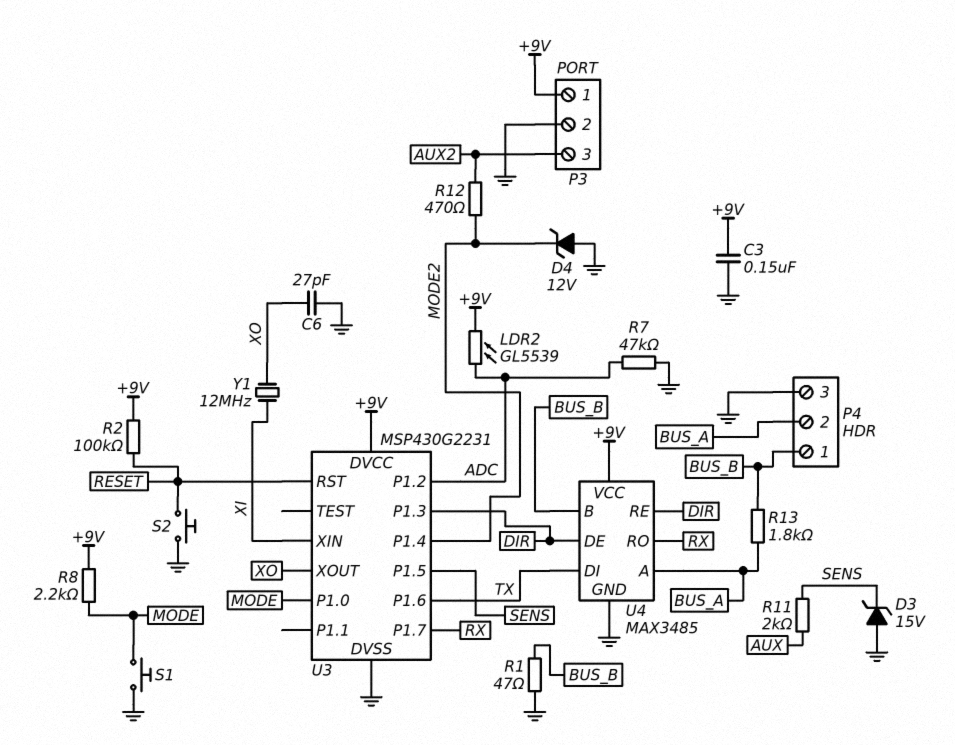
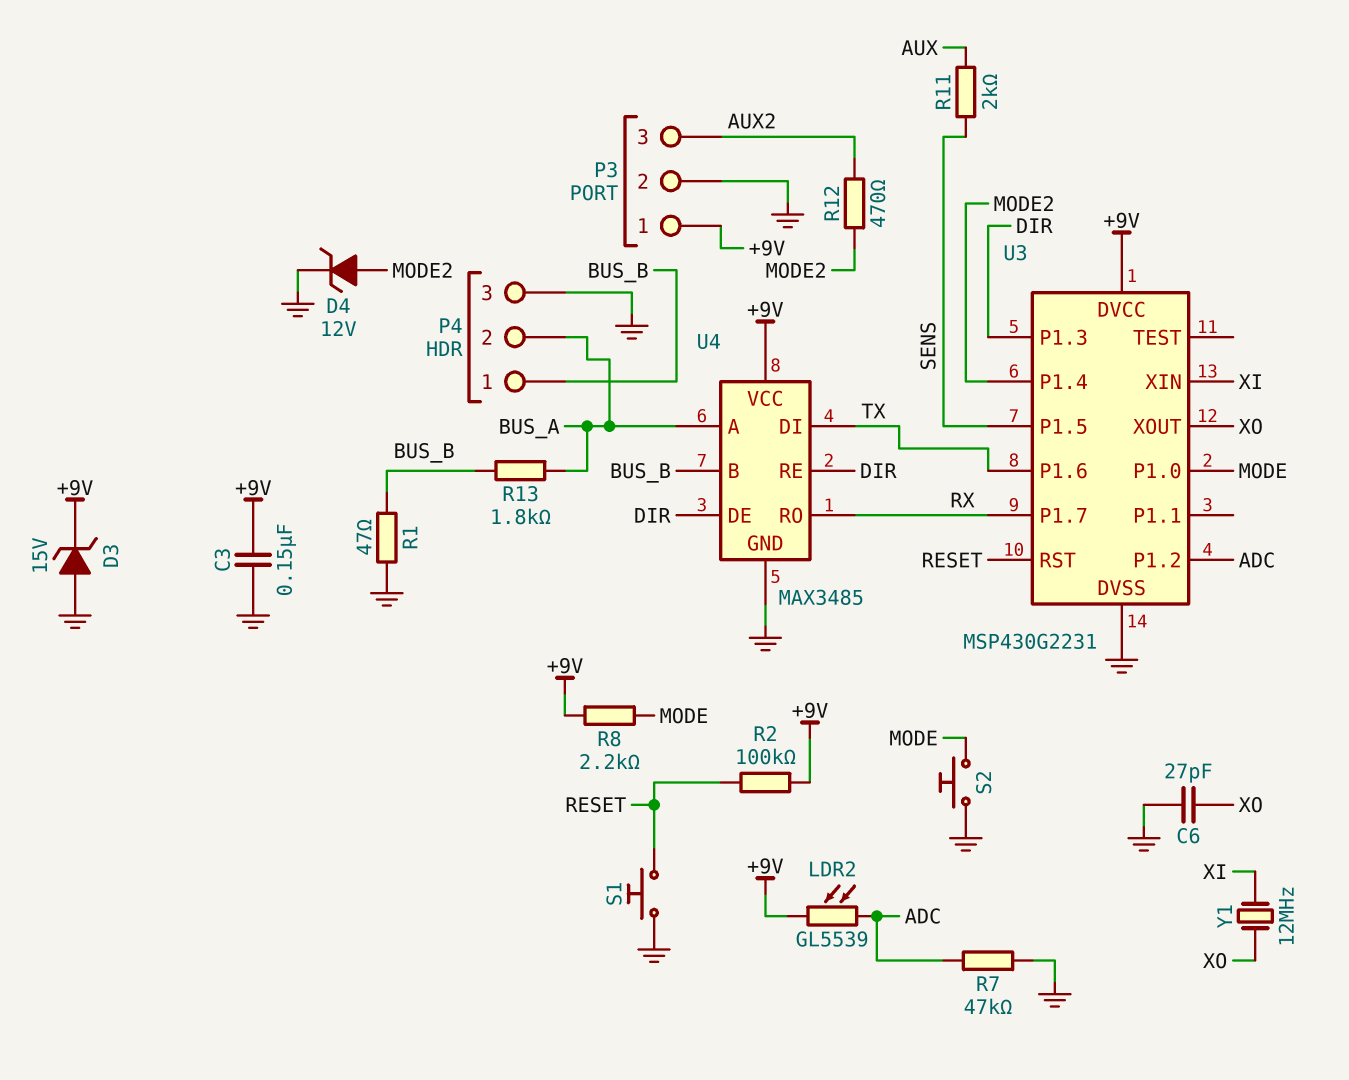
D3: zener 15V (A GND, K SENS) -> zener 15V (A GND, K +9V)
D4: zener 12V (A GND, K MODE2) -> zener 12V (A MODE2, K GND)
S1: button (GND, MODE) -> button (GND, RESET)
S2: button (GND, RESET) -> button (GND, MODE)

